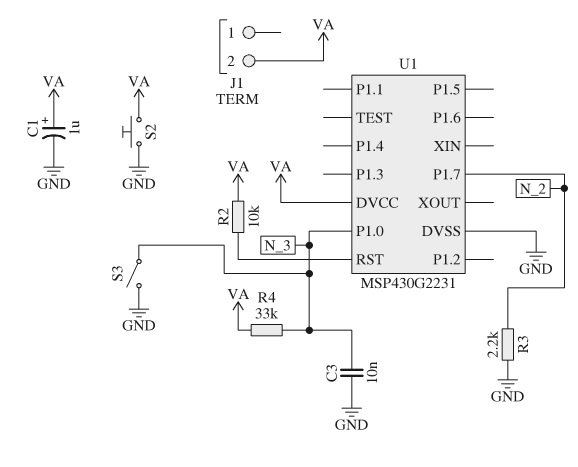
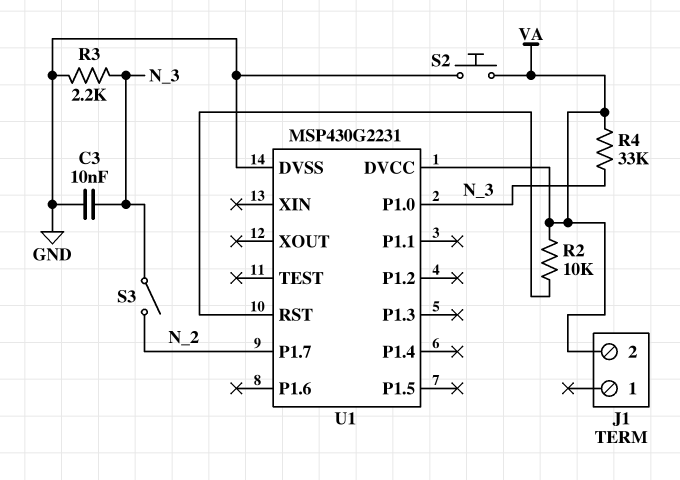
C1: 1uF (plus VA, minus GND) -> none
R3: 2.2k (GND, N_2) -> 2.2k (GND, N_3)
S3: switch (GND, N_3) -> switch (N_2, N_3)

